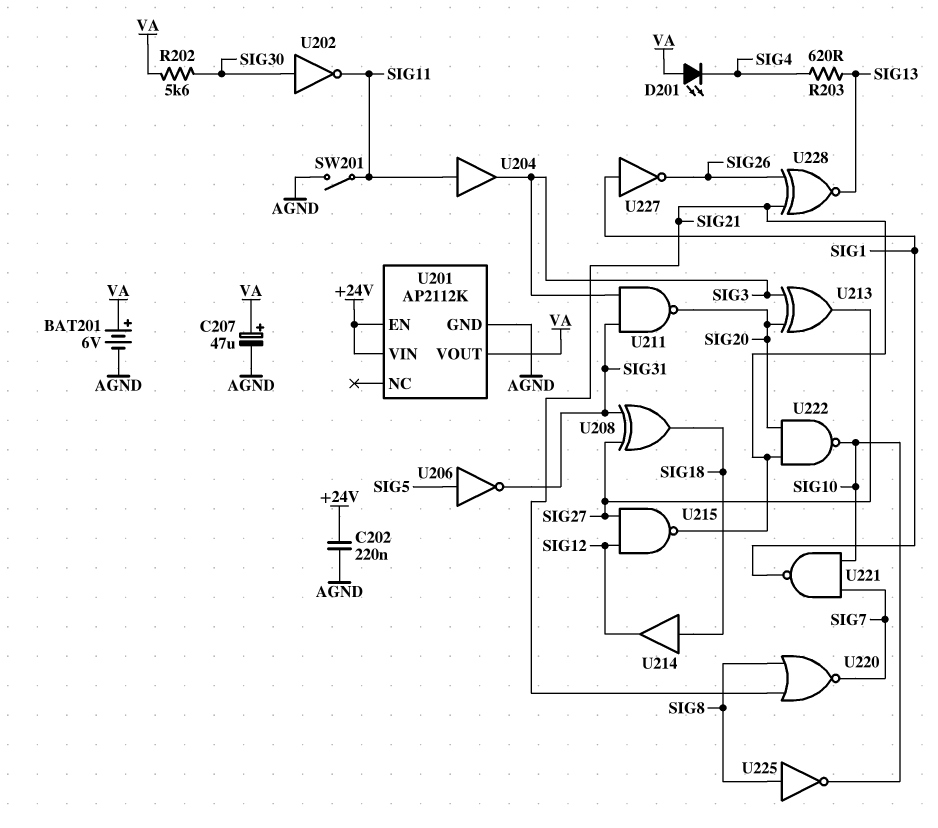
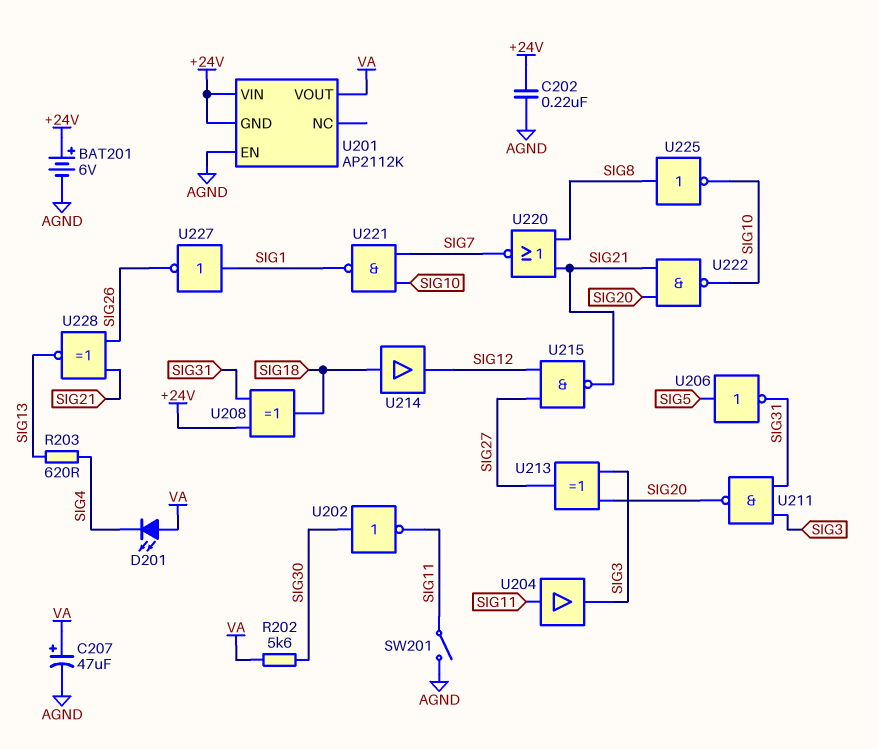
BAT201: 6V (plus VA, minus AGND) -> 6V (plus +24V, minus AGND)
U201 pin EN: +24V -> AGND
U201 pin GND: AGND -> +24V
U208: XOR (in SIG27, in SIG31, out SIG18) -> XOR (in +24V, in SIG31, out SIG18)

